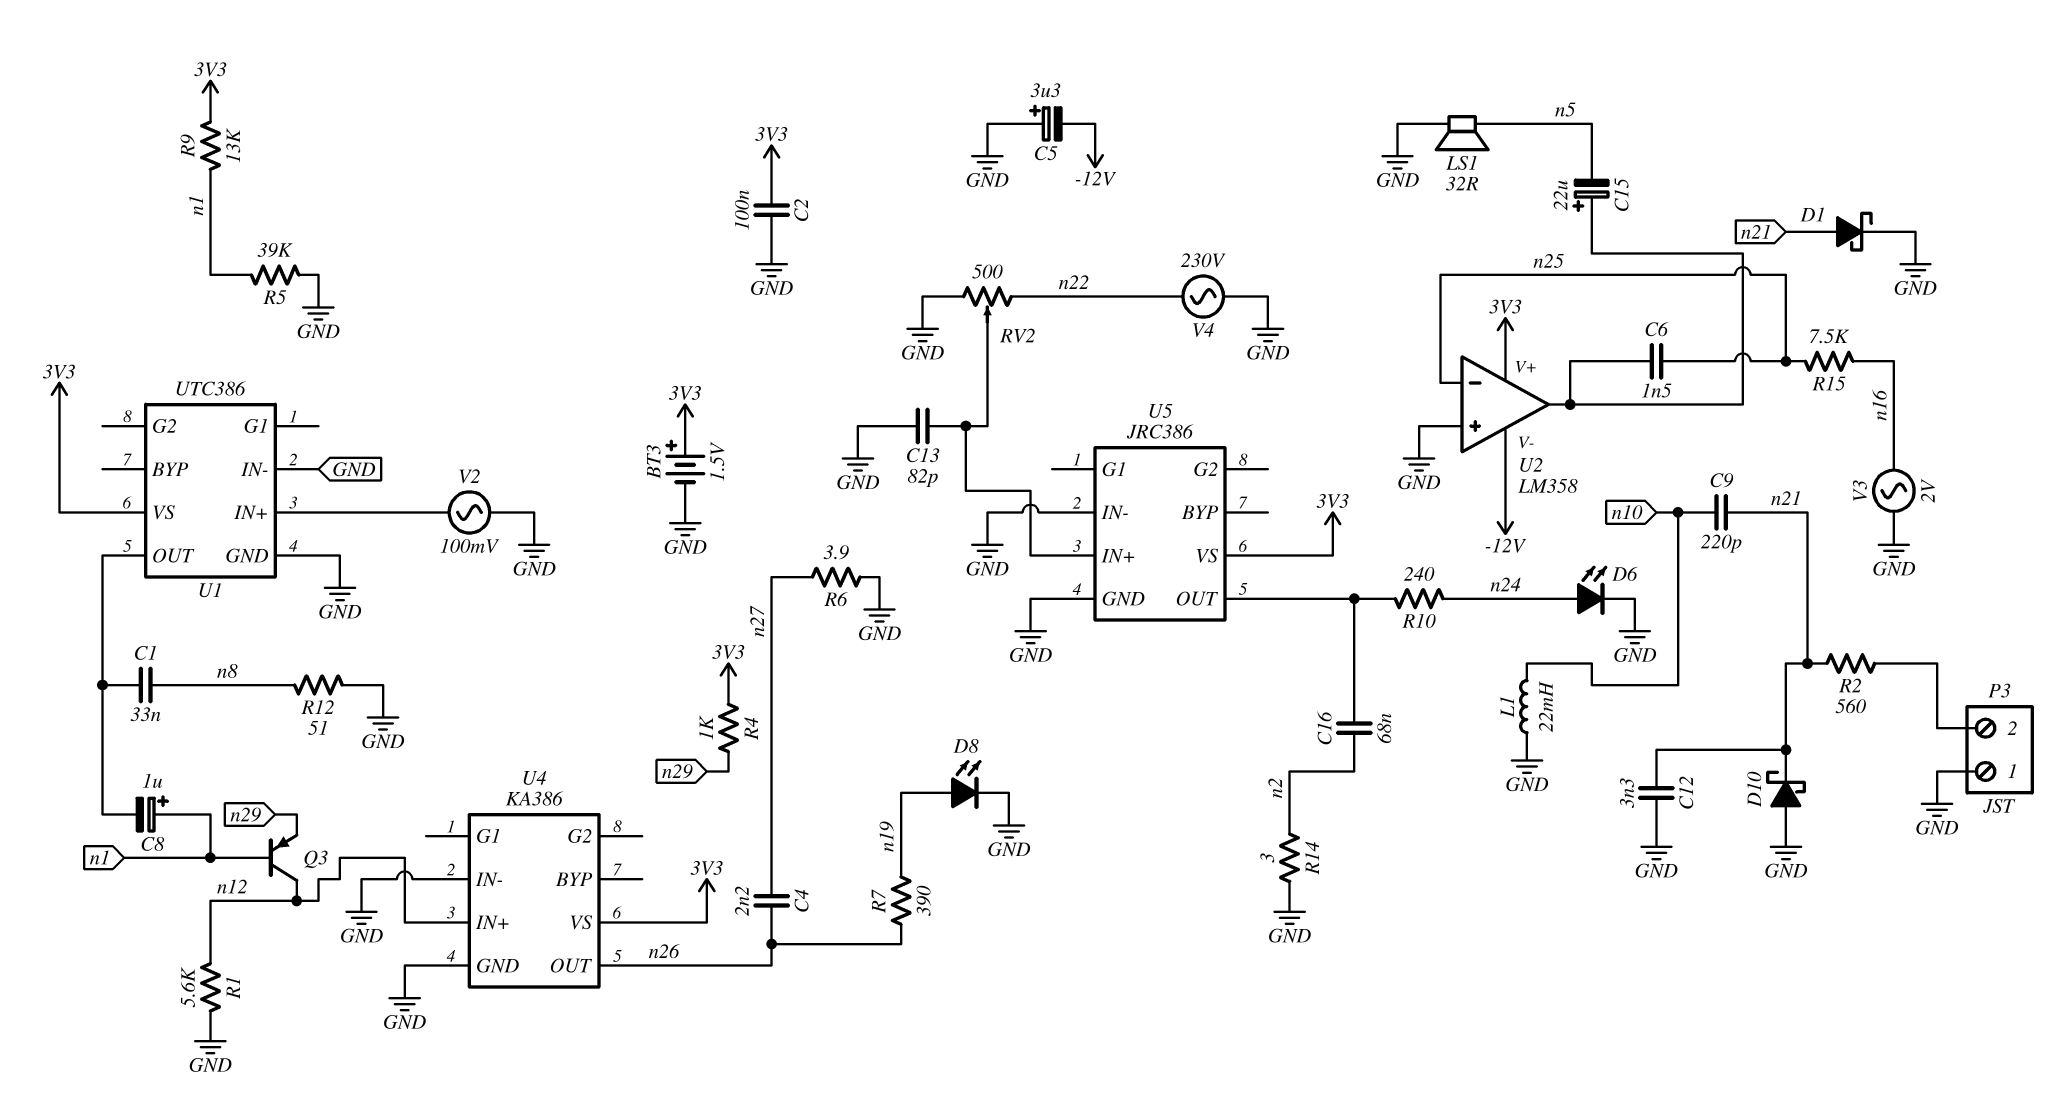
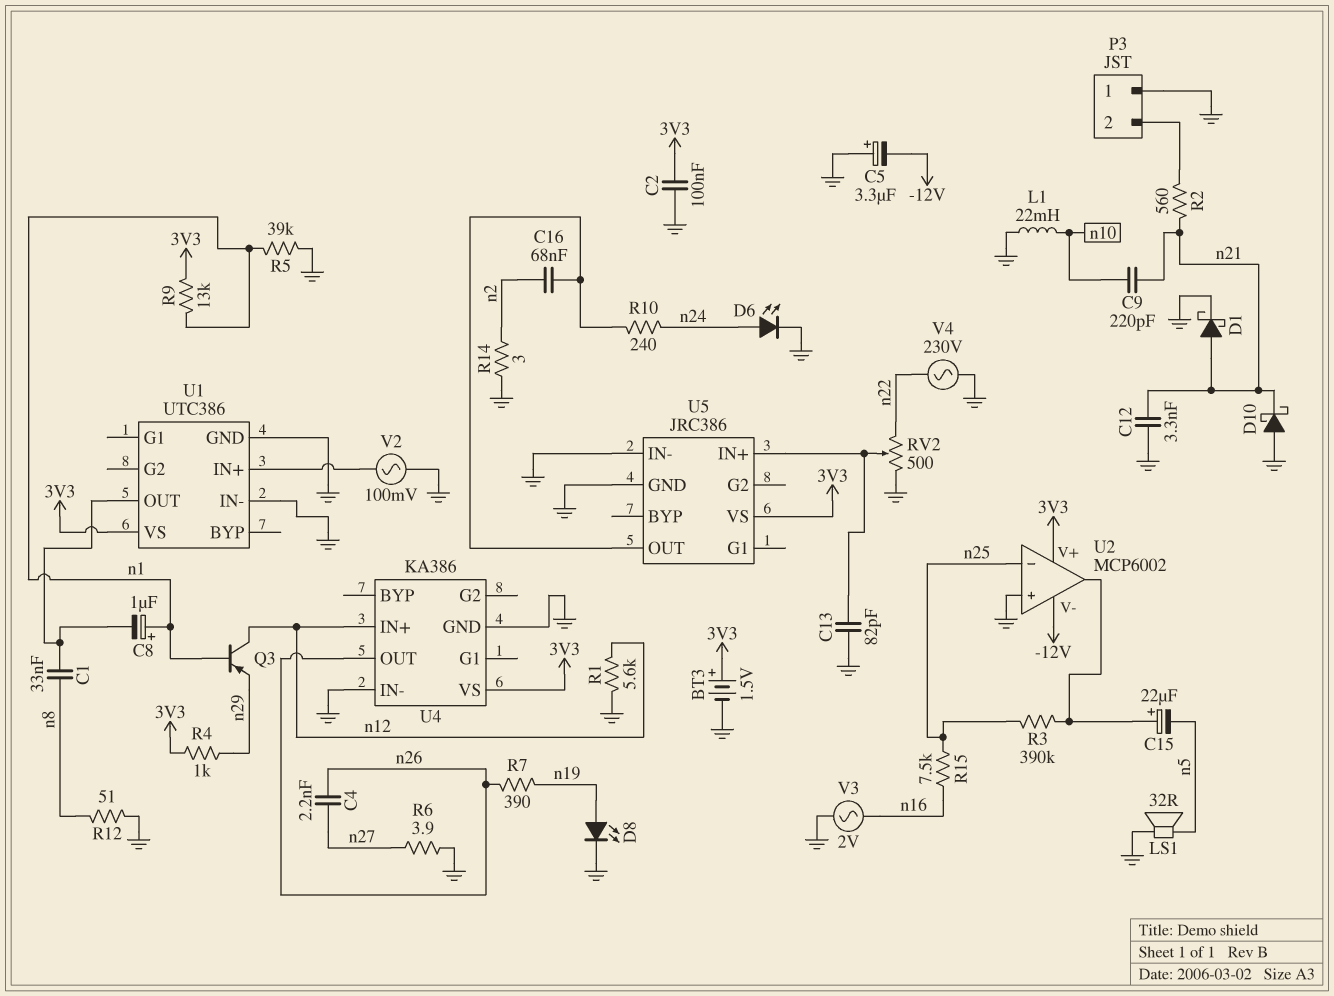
C6: 1.5nF (U2/out, n25) -> none
R3: none -> 390k (U2/out, n25)
U2: LM358 -> MCP6002

